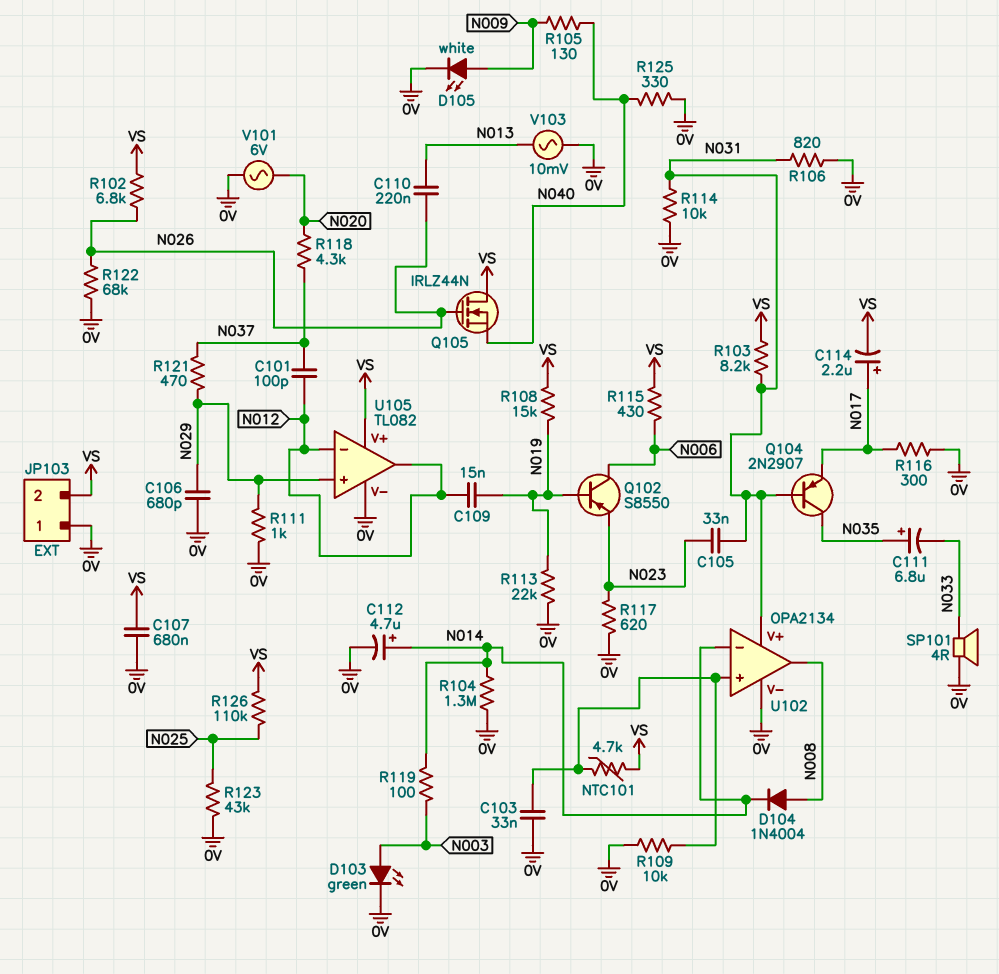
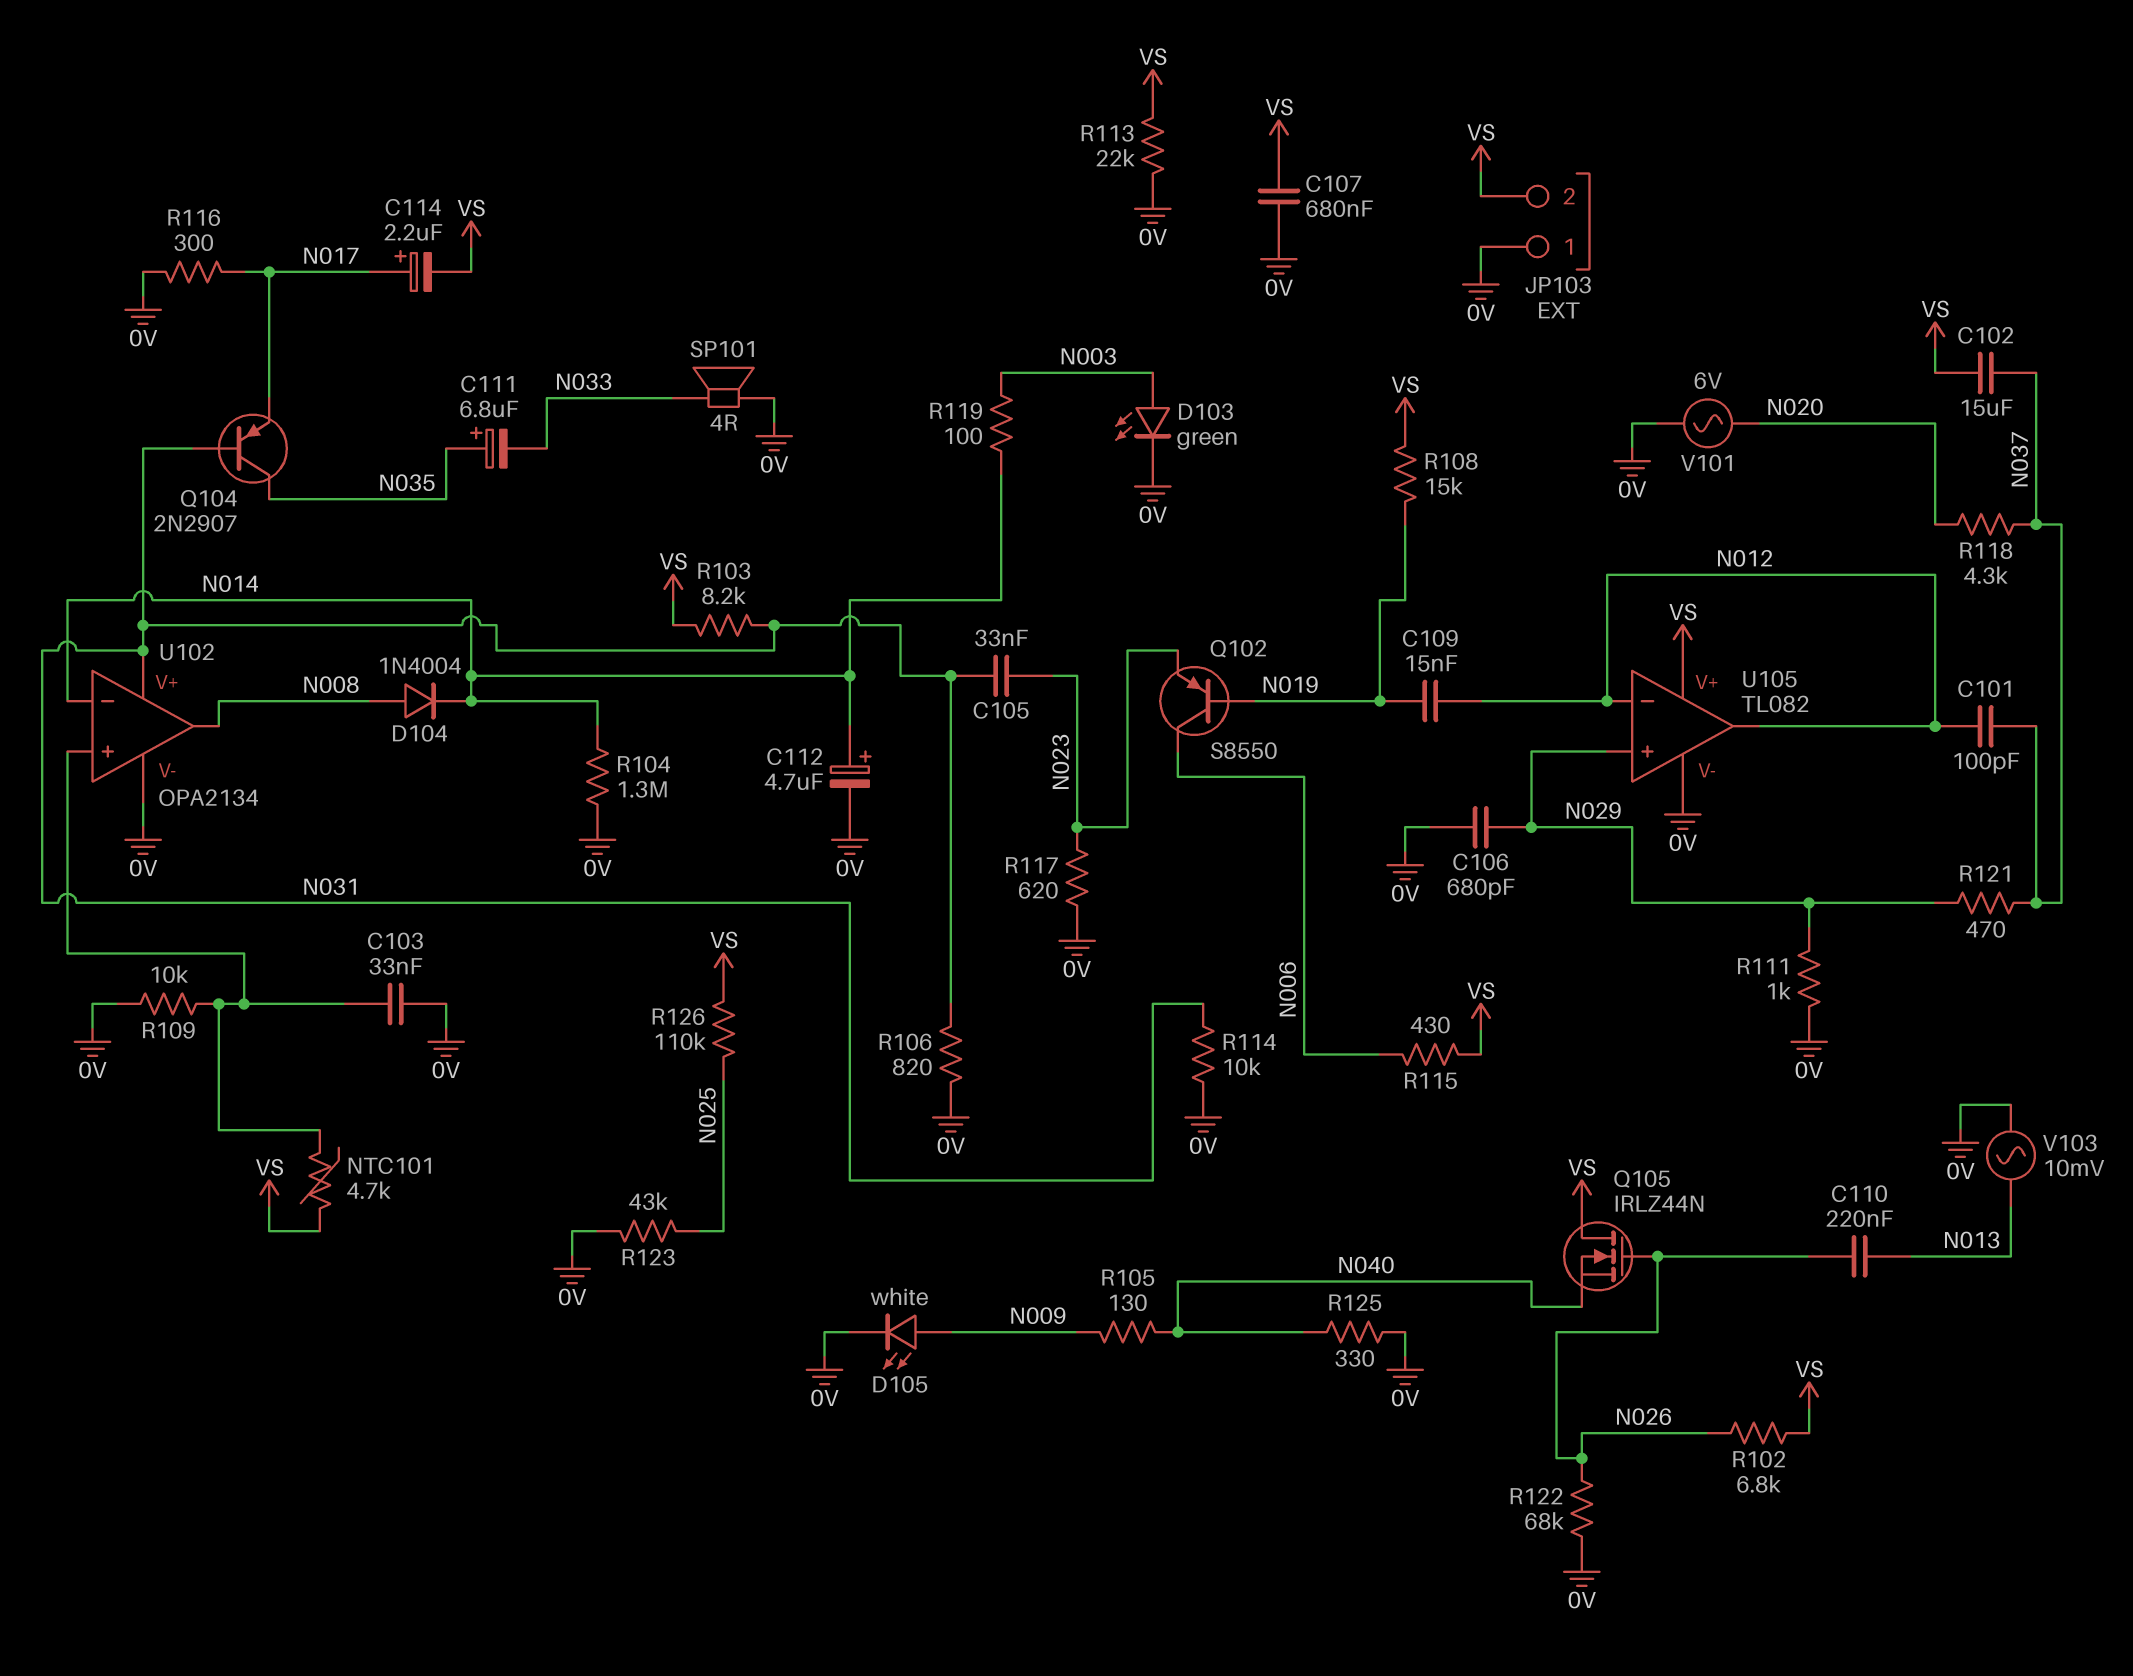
C102: none -> 15uF (N037, VS)
R113: 22k (0V, N019) -> 22k (0V, VS)

